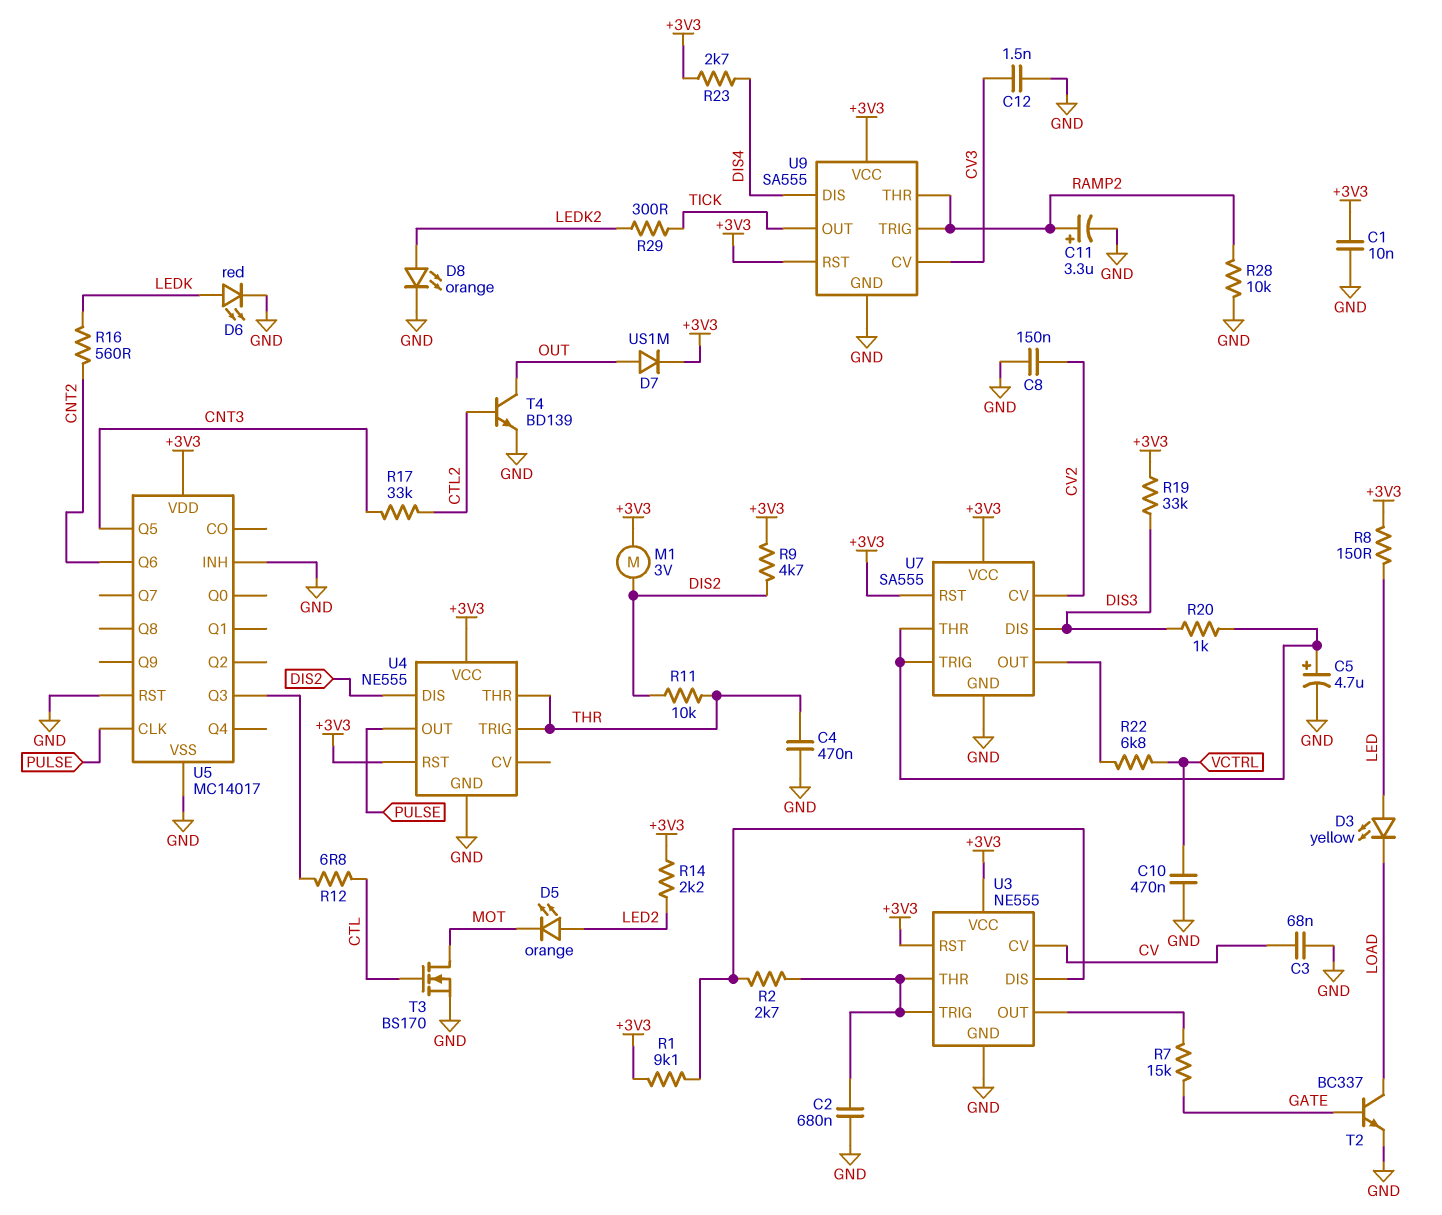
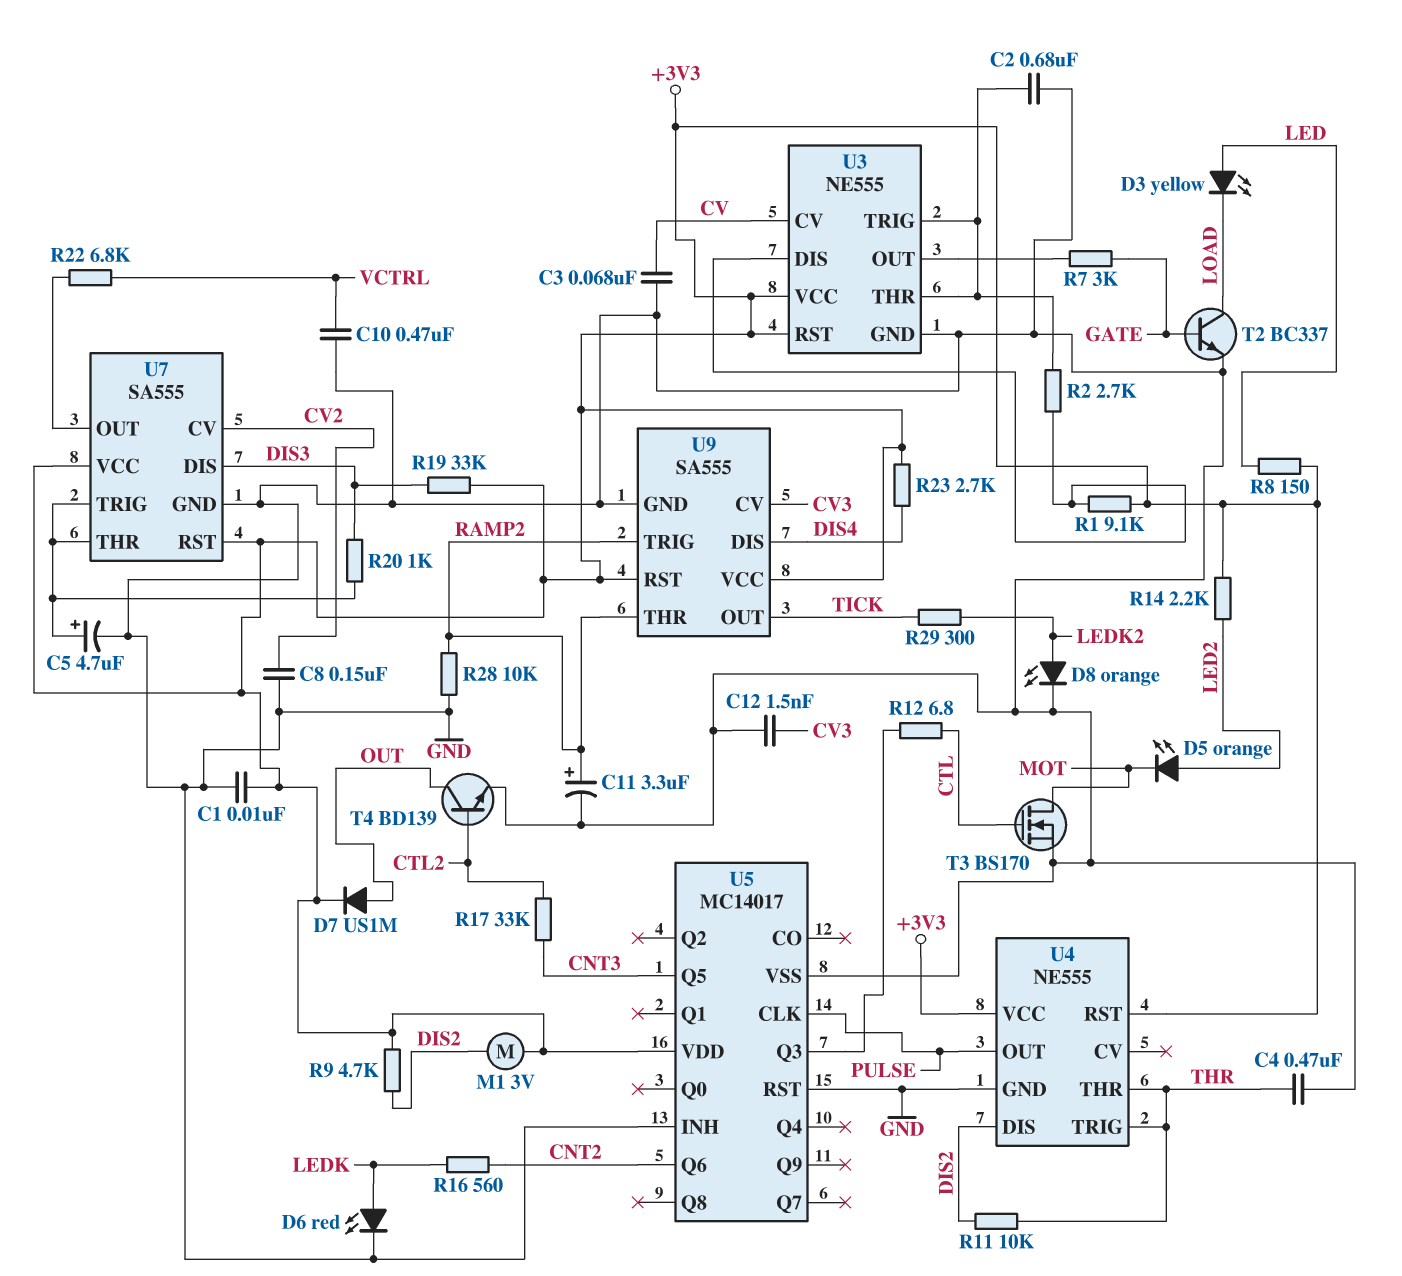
R7: 15k (GATE, U3/OUT) -> 3k (GATE, U3/OUT)

